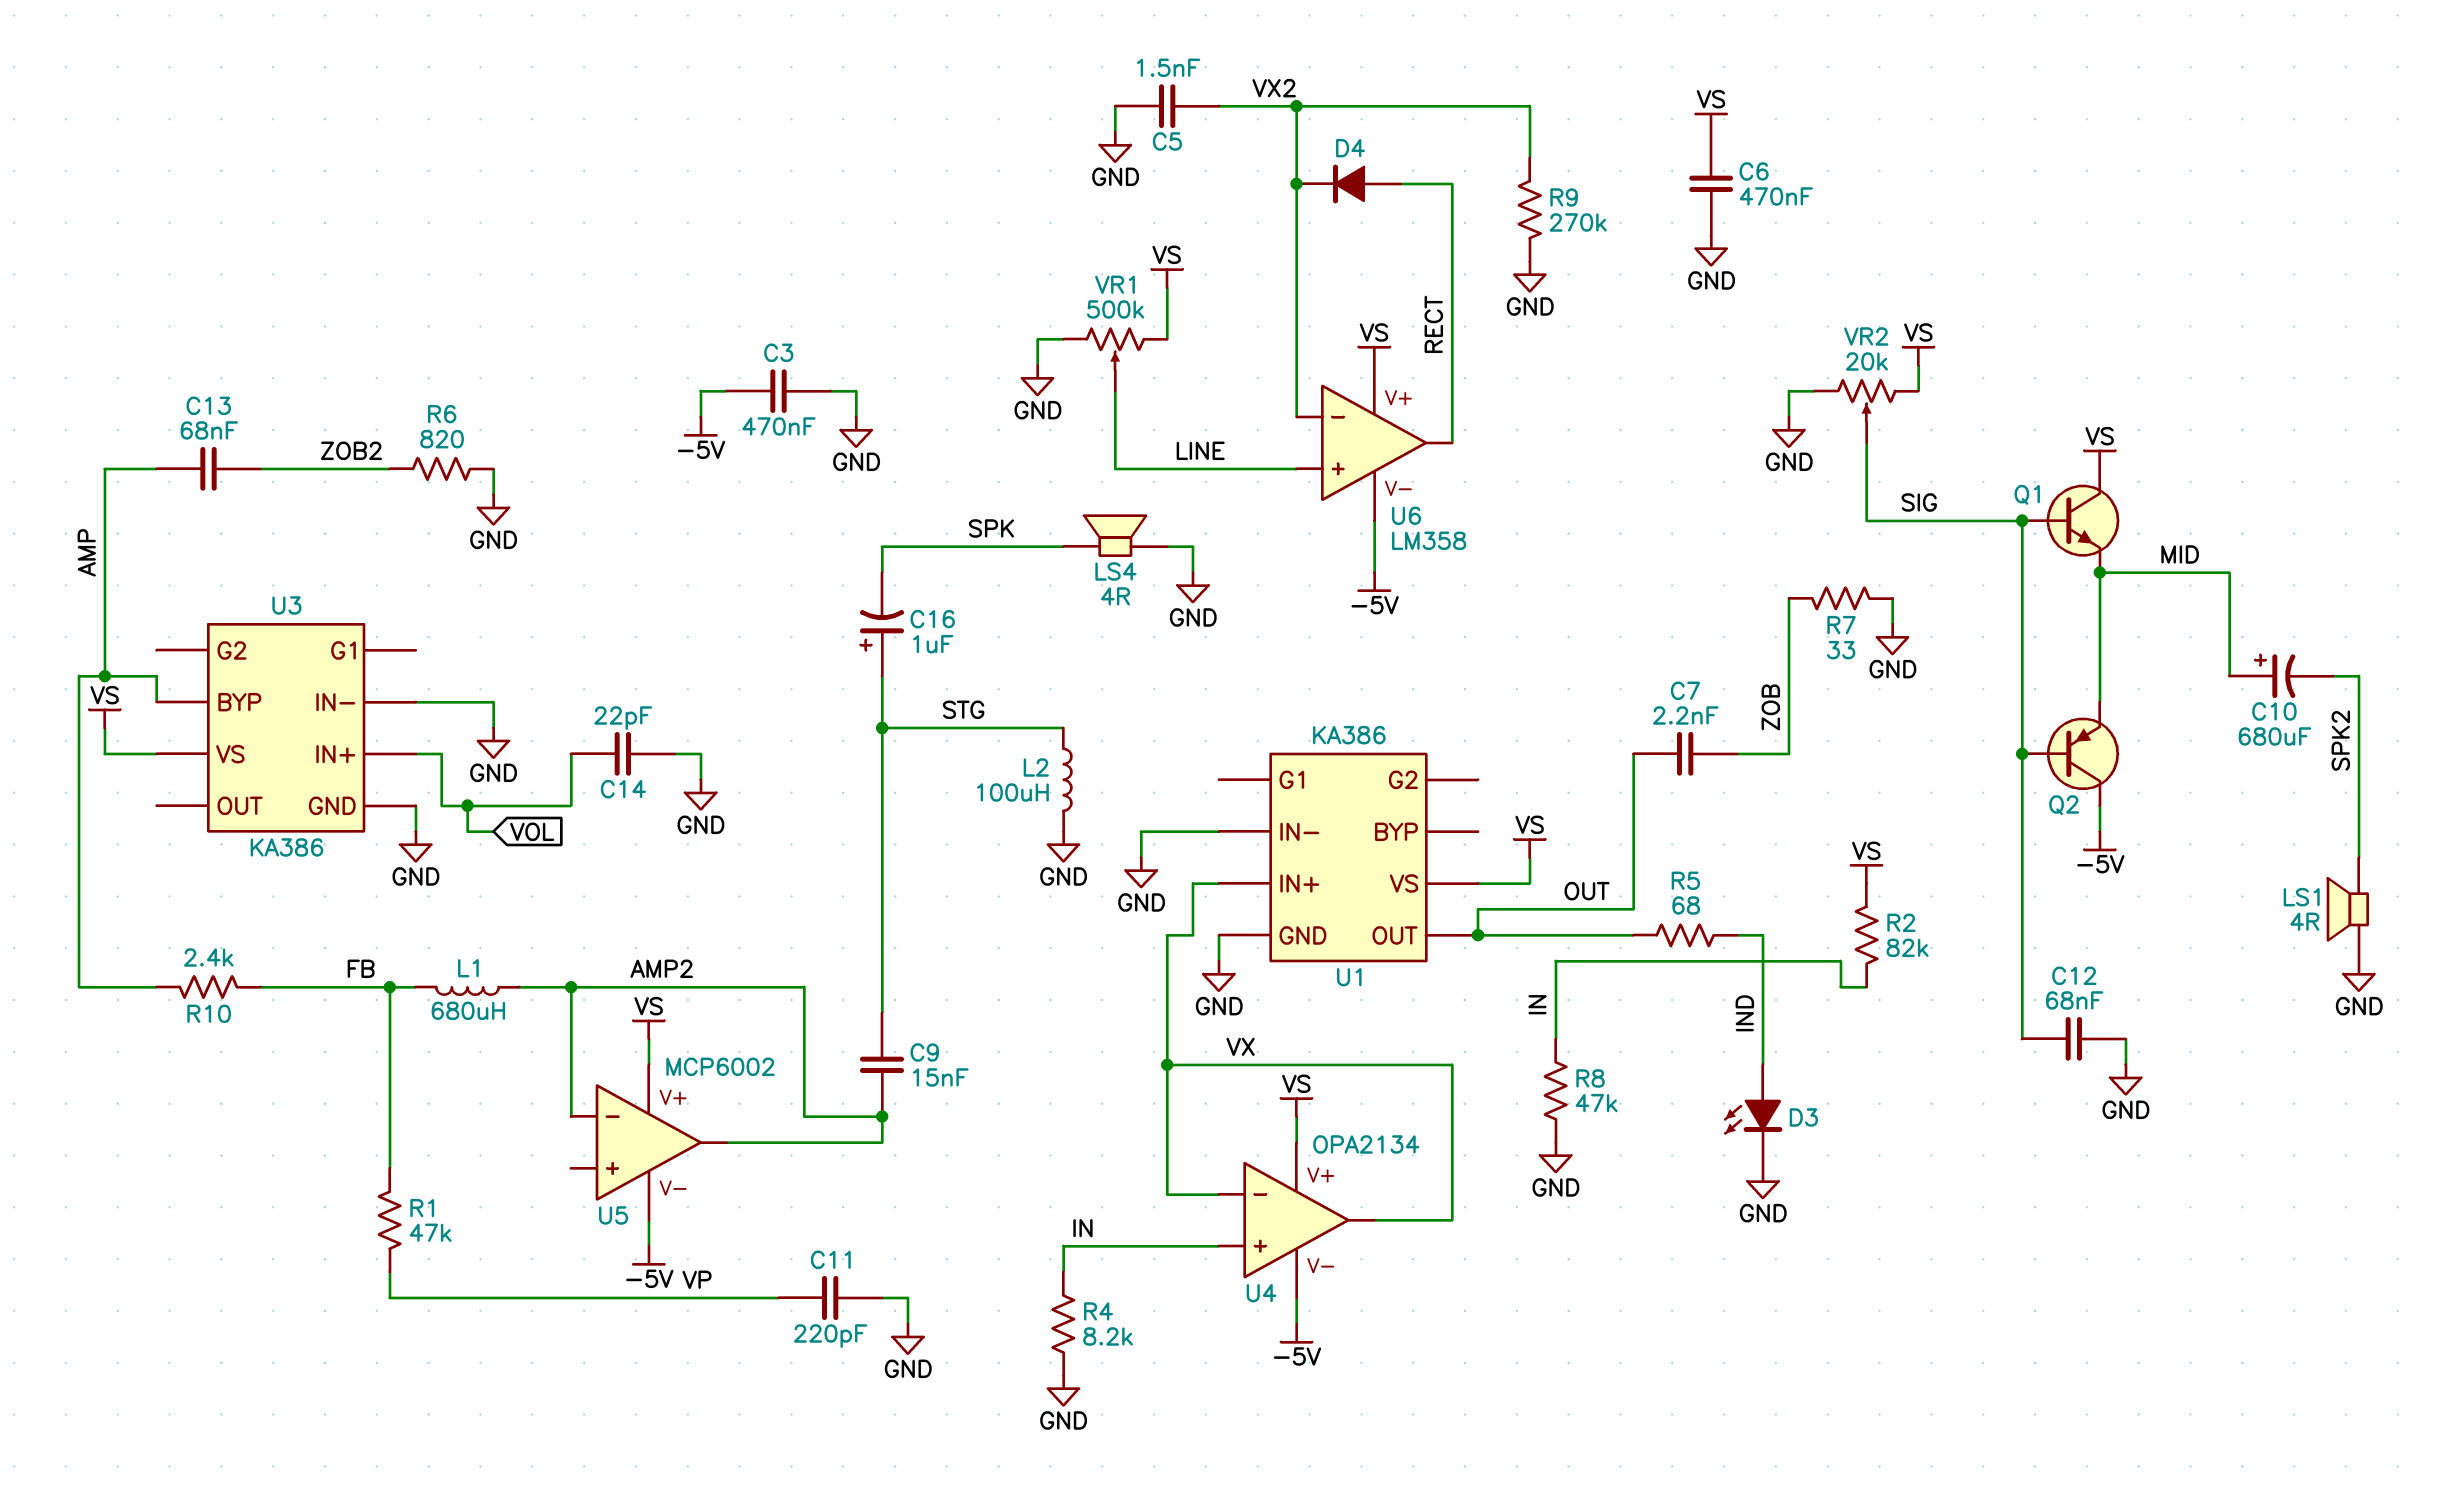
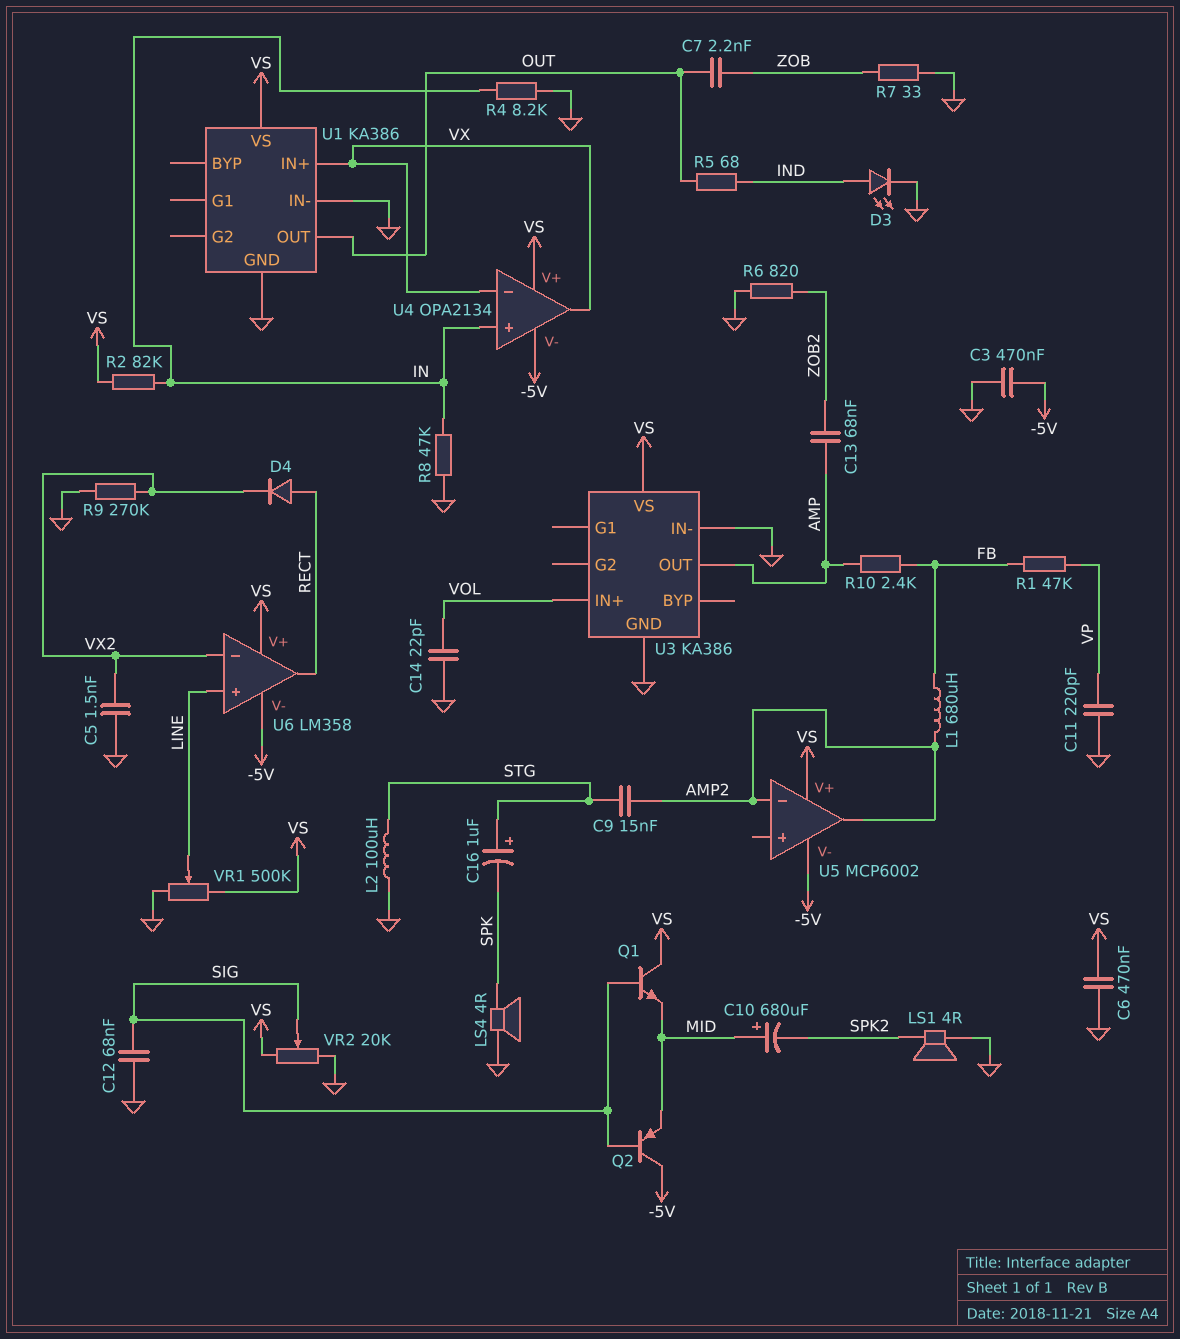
U3 pin BYP: AMP -> none
U3 pin OUT: none -> AMP

